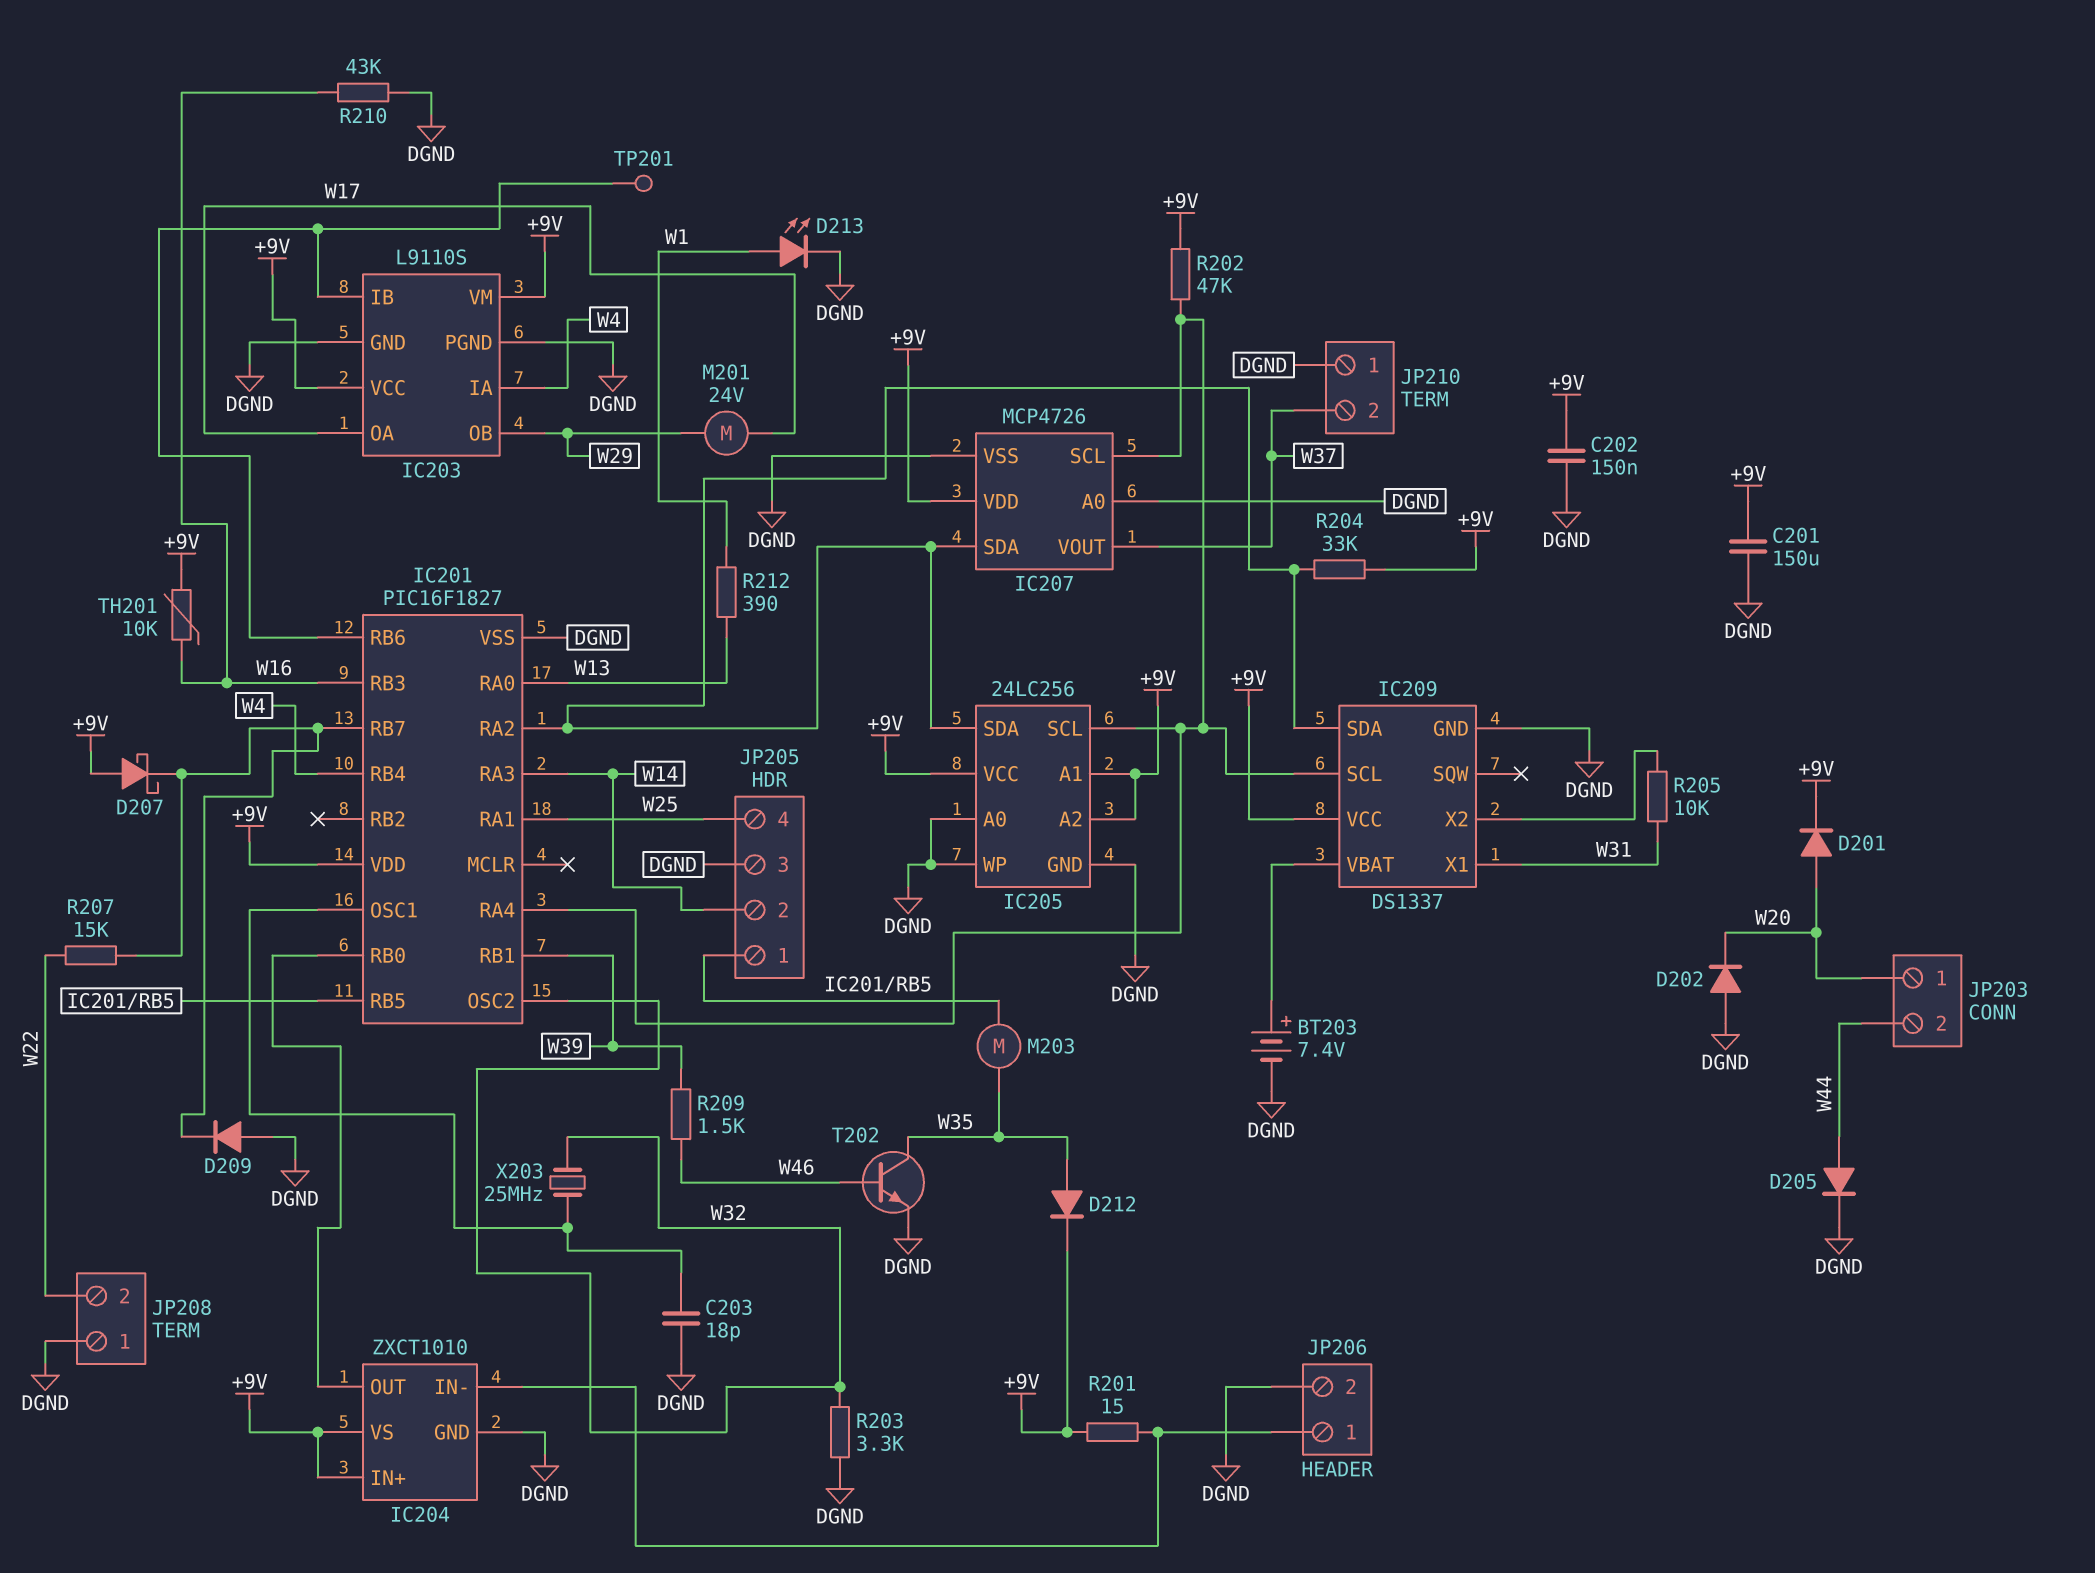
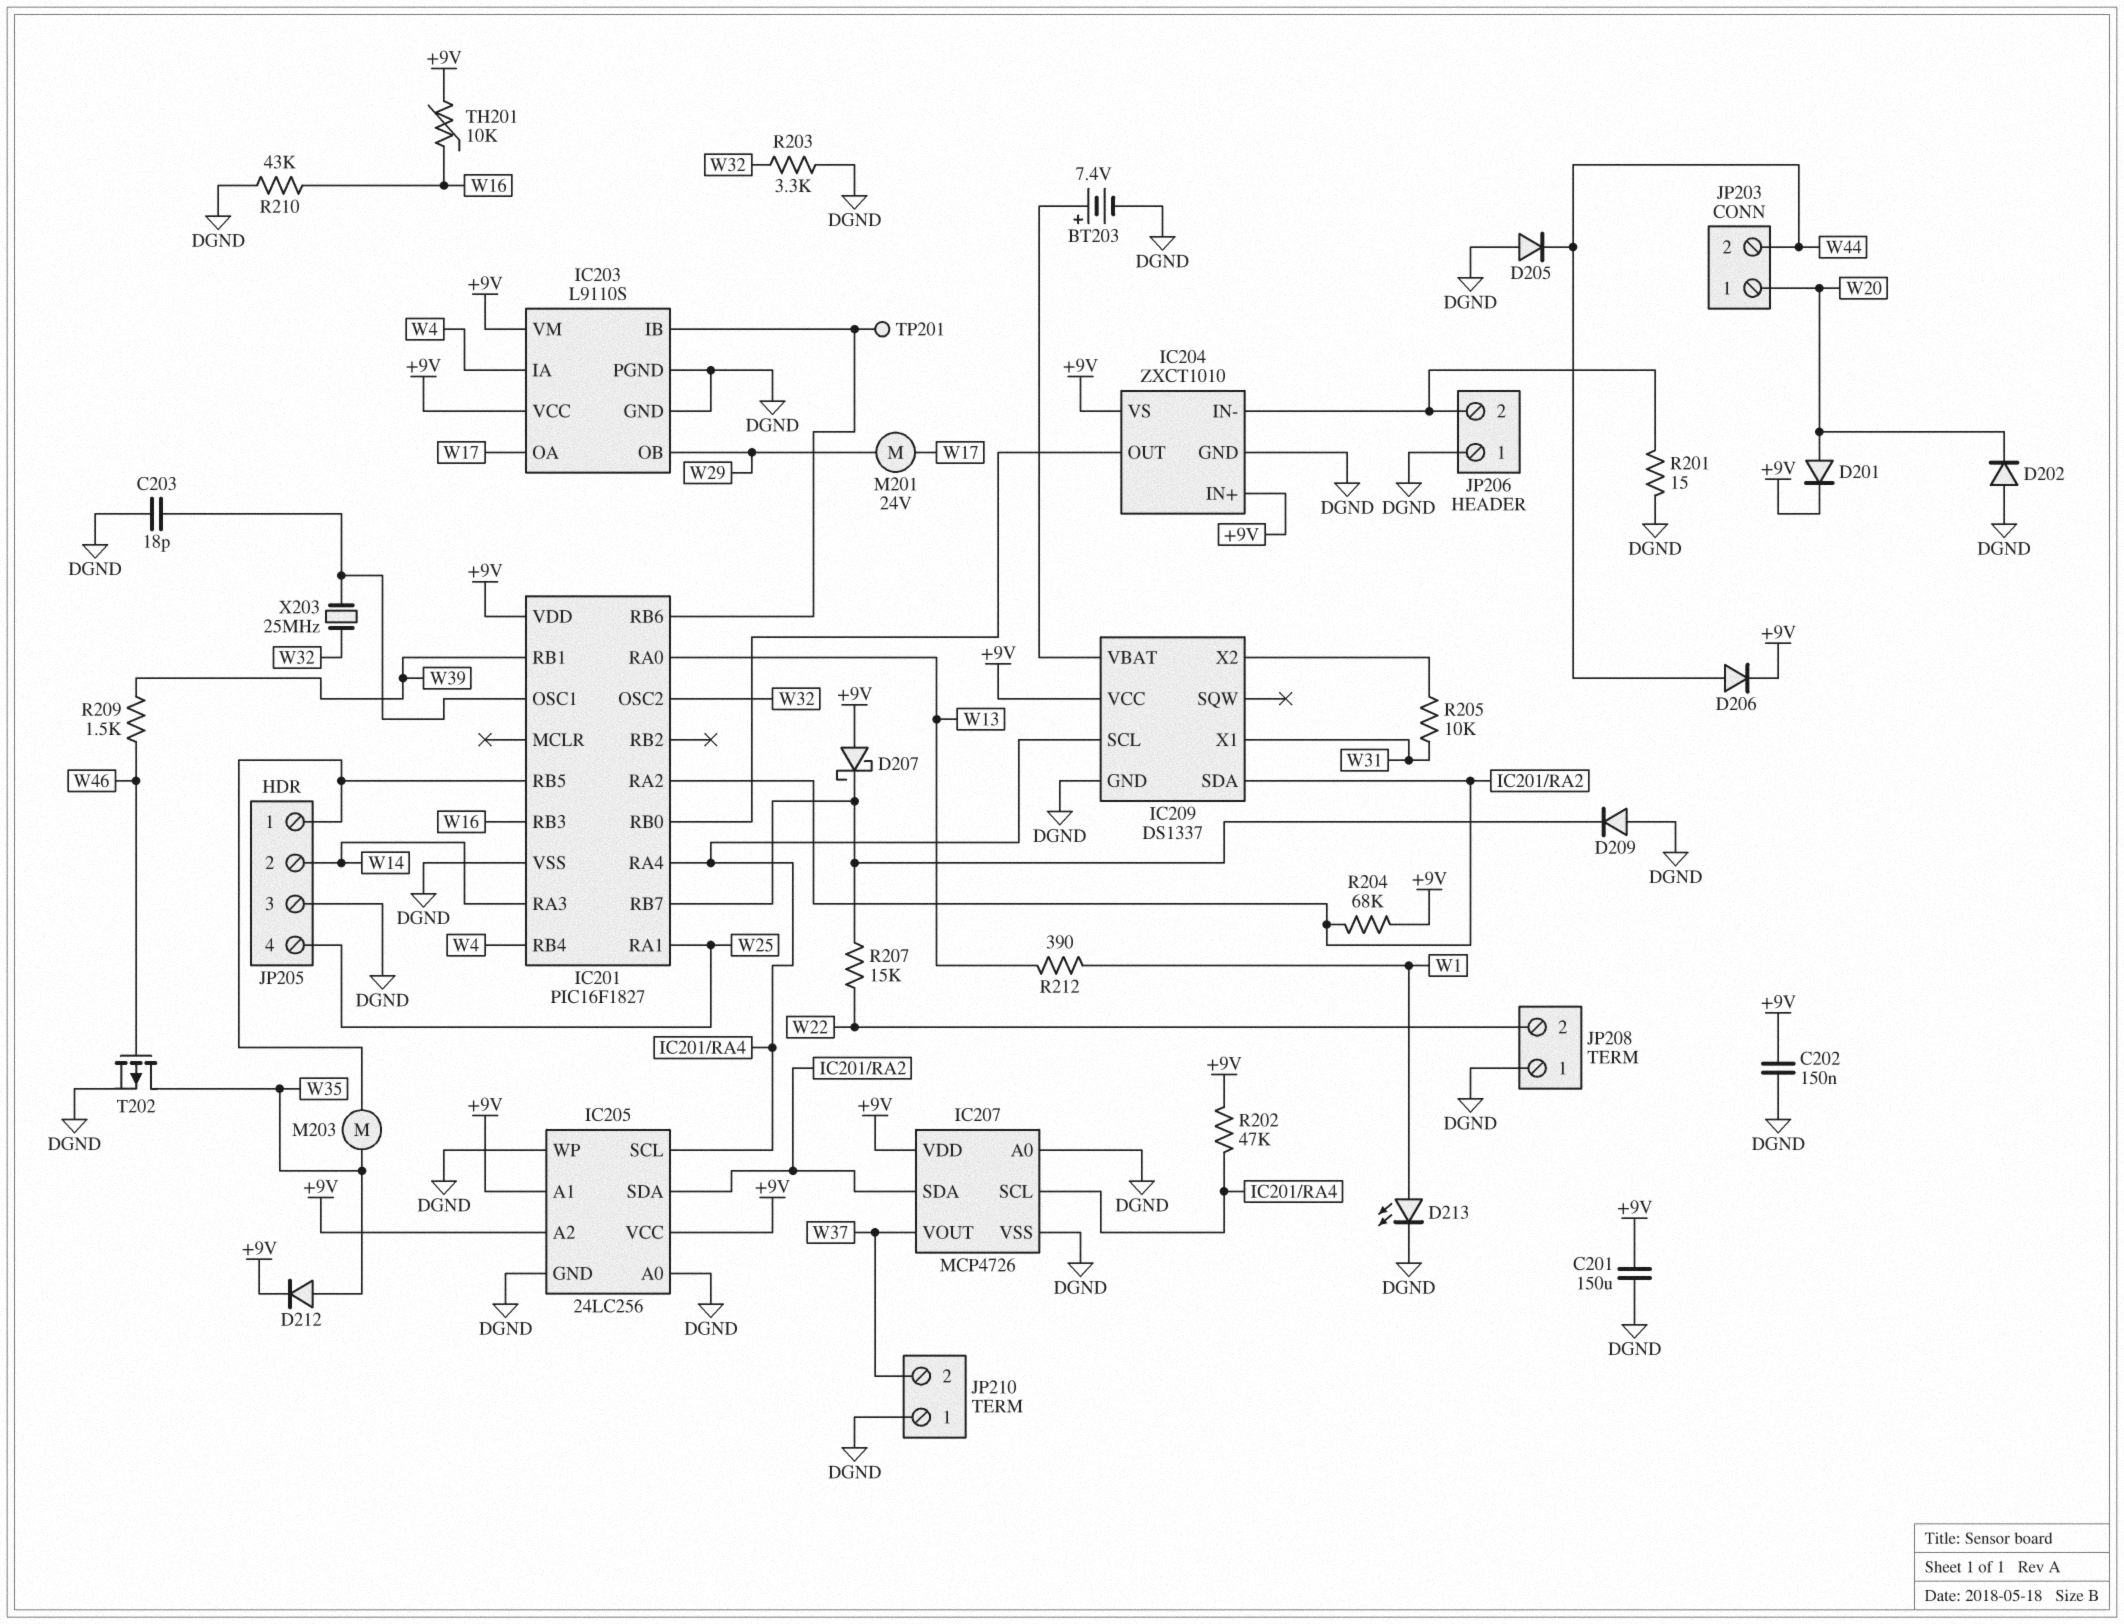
D205: diode (A W44, K DGND) -> diode (A DGND, K W44)
D206: none -> diode (A W44, K +9V)
JP206 pin 1: IC204/IN- -> DGND
JP206 pin 2: DGND -> IC204/IN-
R201: 15 (+9V, IC204/IN-) -> 15 (DGND, IC204/IN-)
R204: 33k (+9V, IC201/RA2) -> 68k (+9V, IC201/RA2)
T202: NPN (B W46, C W35, E DGND) -> PMOS (G W46, D W35, S DGND)

